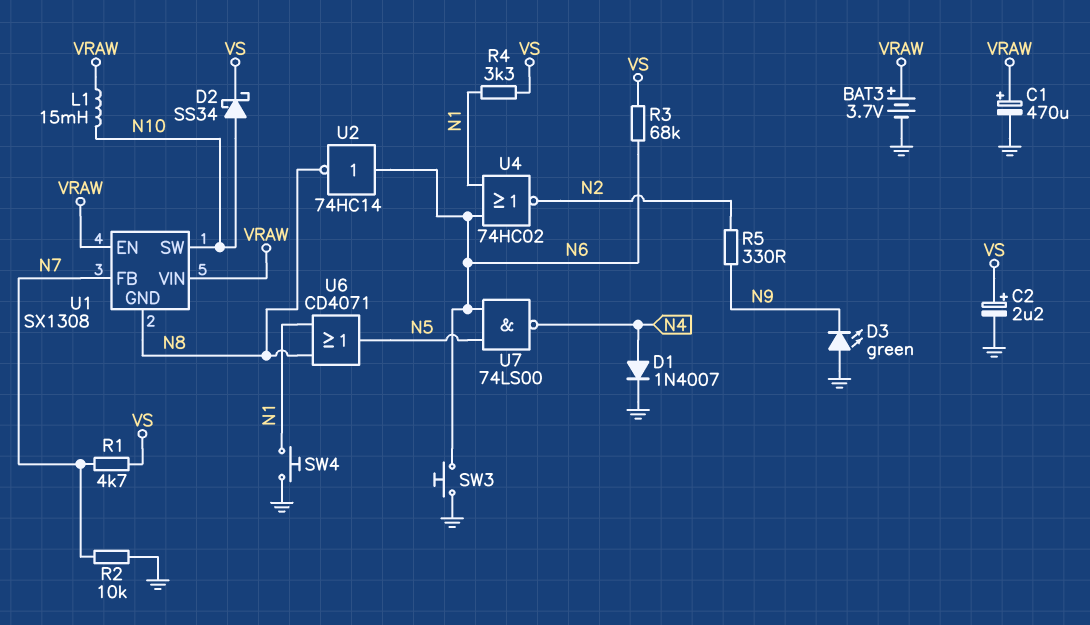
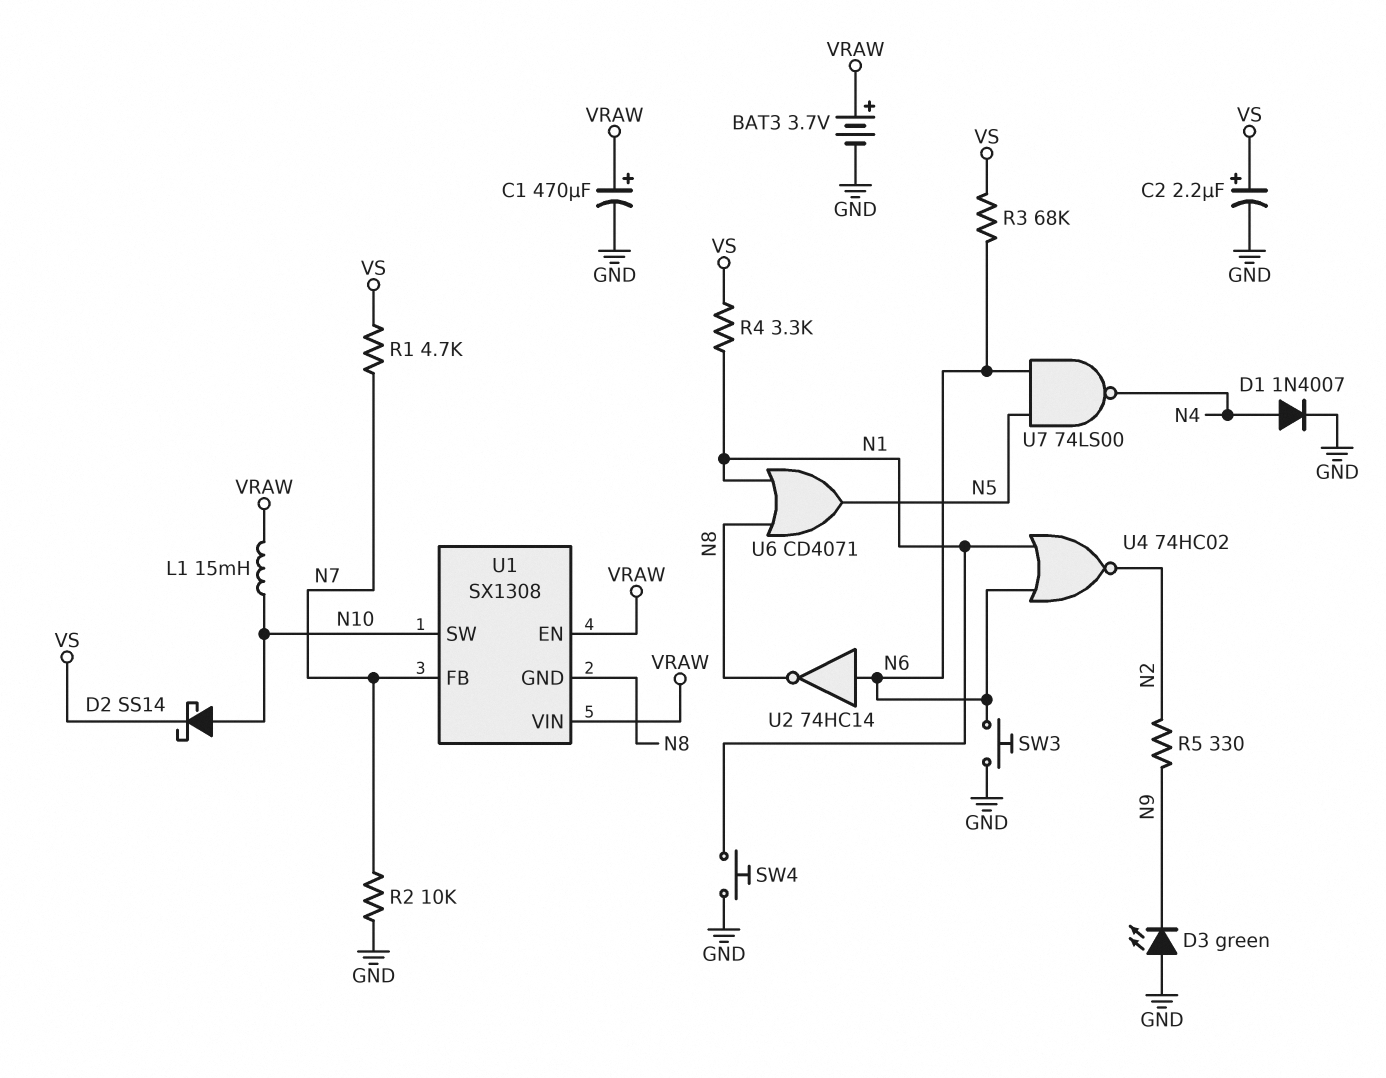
D2: schottky SS34 (A N10, K VS) -> schottky SS14 (A N10, K VS)

